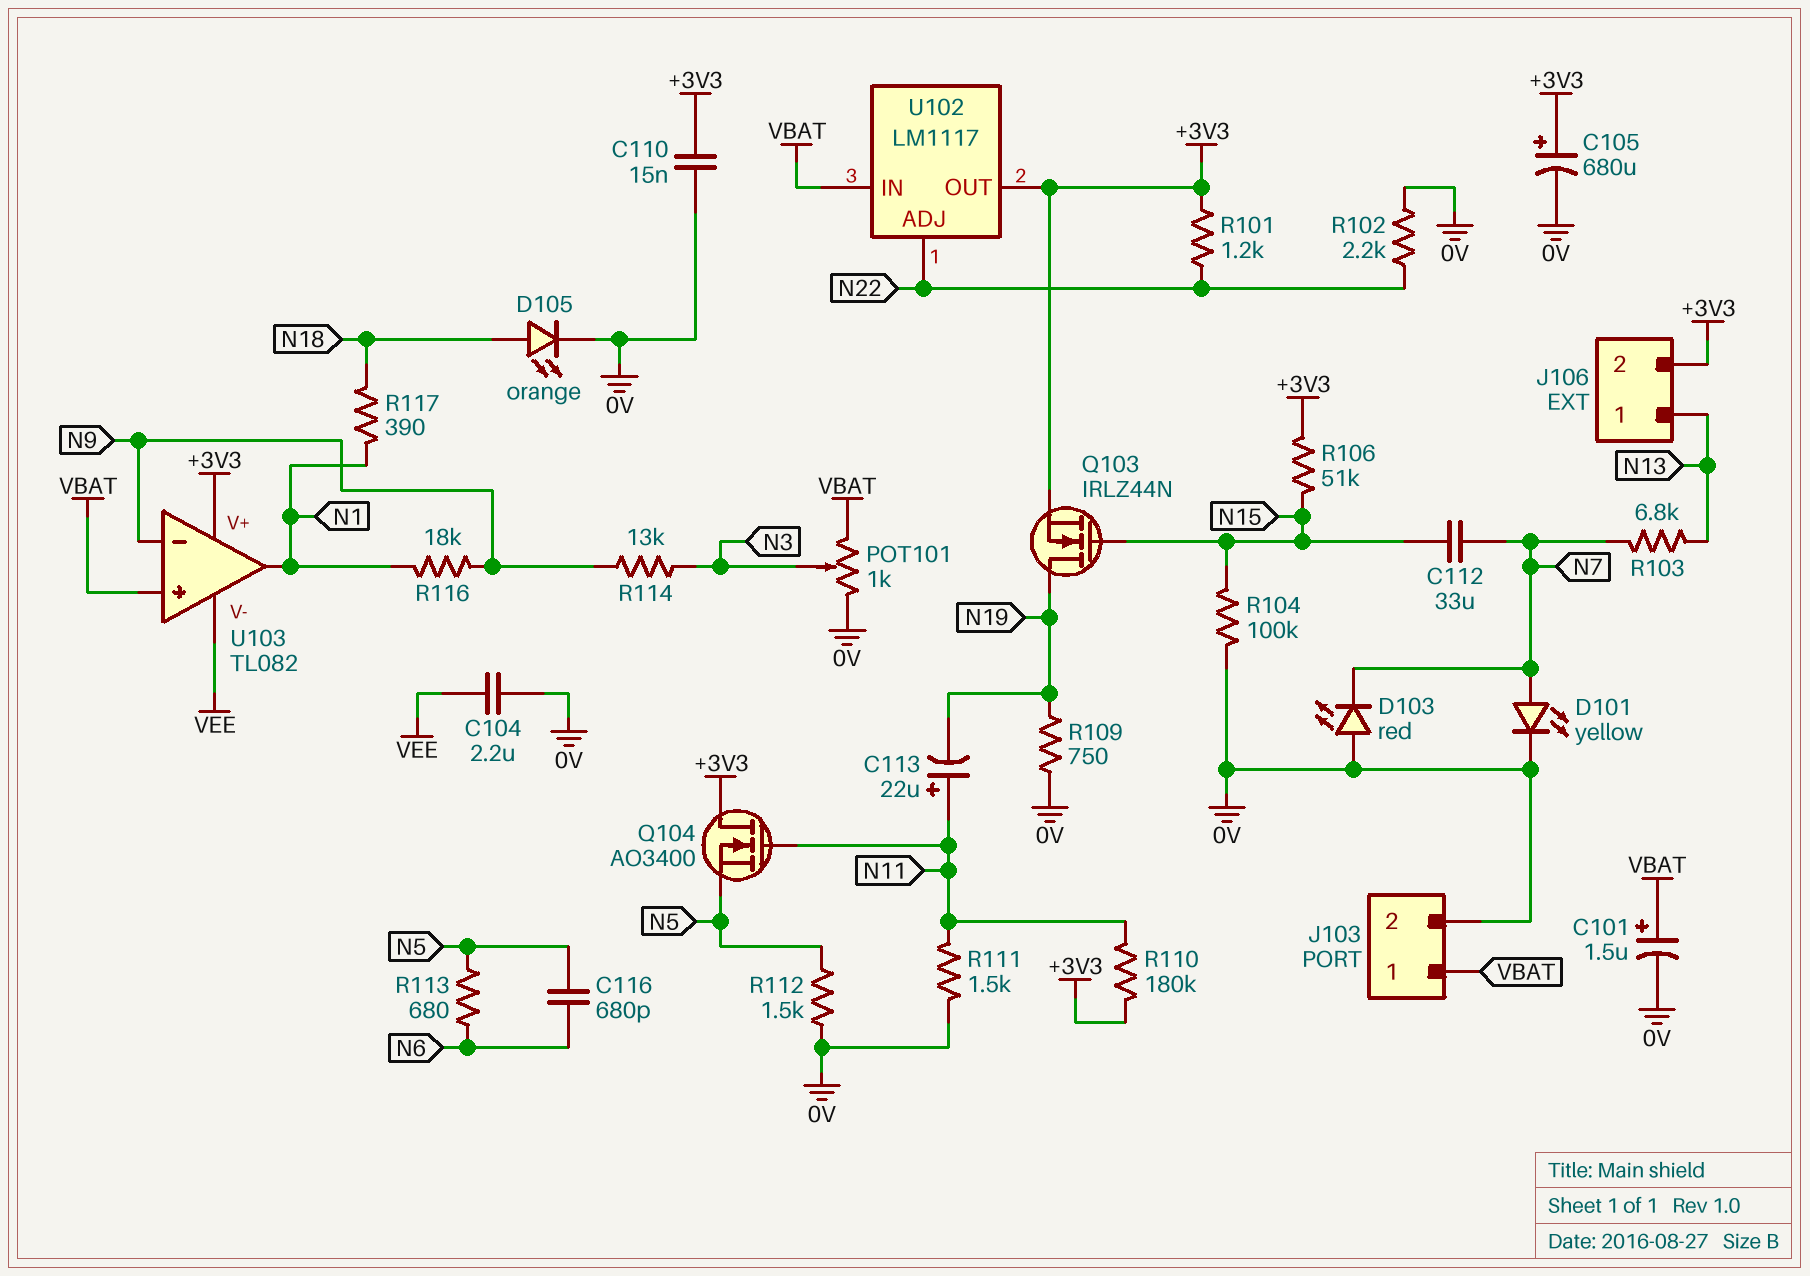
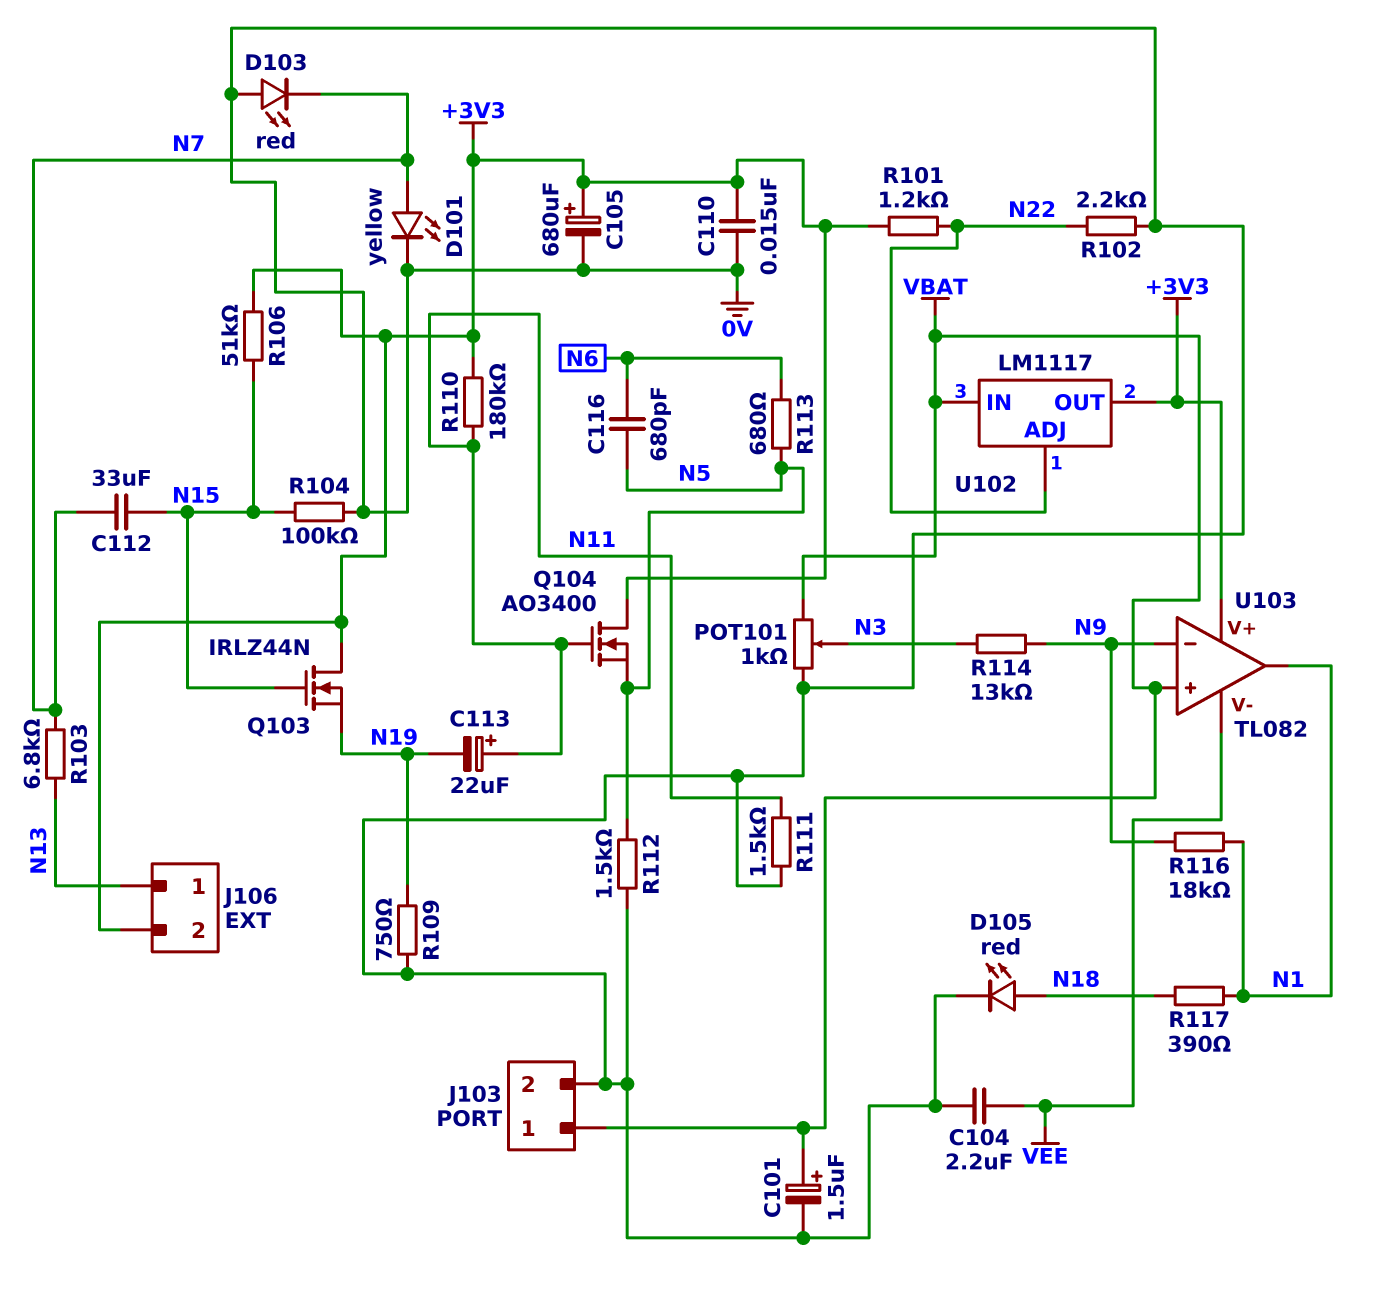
D105: LED orange (A N18, K 0V) -> LED red (A N18, K 0V)
Q103: NMOS IRLZ44N (G N15, D N19, S +3V3) -> NMOS IRLZ44N (G N15, D +3V3, S N19)

